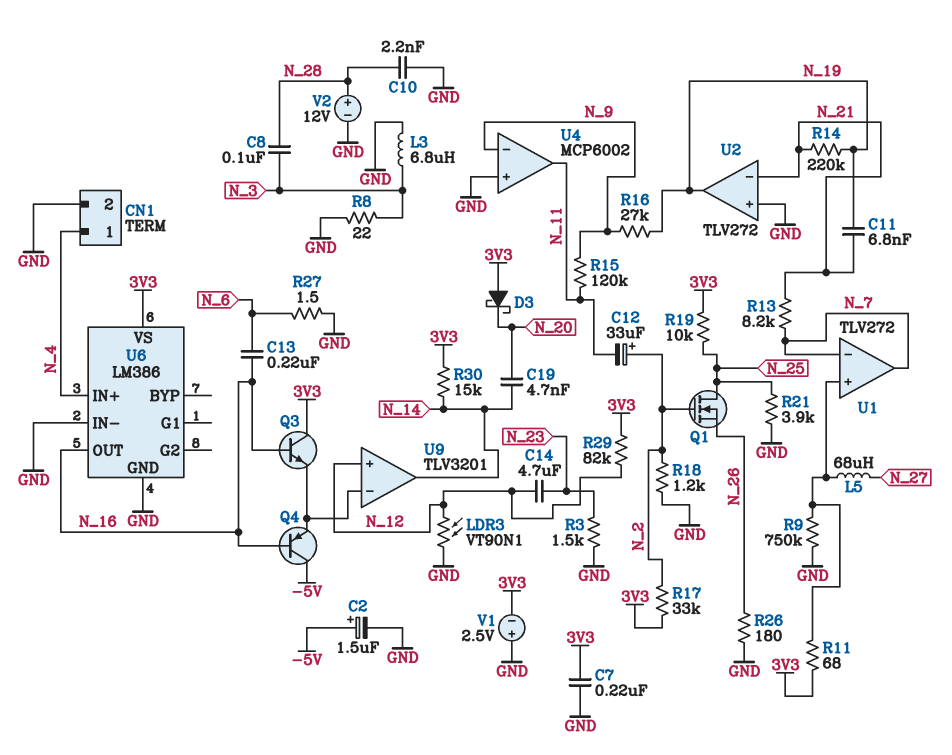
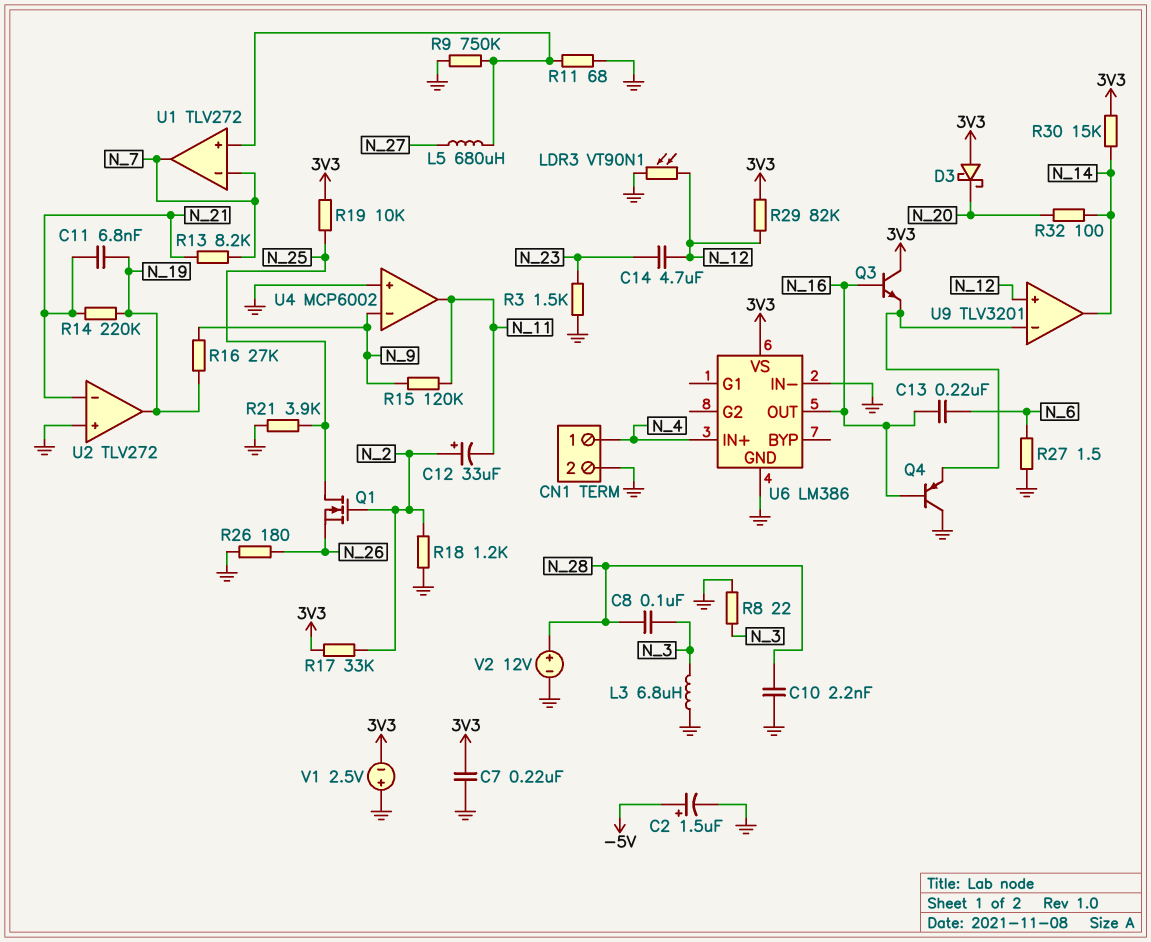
C19: 4.7nF (N_14, N_20) -> none
L5: 68uH (N_27, U1/in+) -> 680uH (N_27, U1/in+)
Q4: PNP (B N_16, C -5V, E U9/in-) -> PNP (B N_16, C GND, E U9/in-)
R11: 68 (3V3, U1/in+) -> 68 (GND, U1/in+)
R32: none -> 100 (N_14, N_20)

